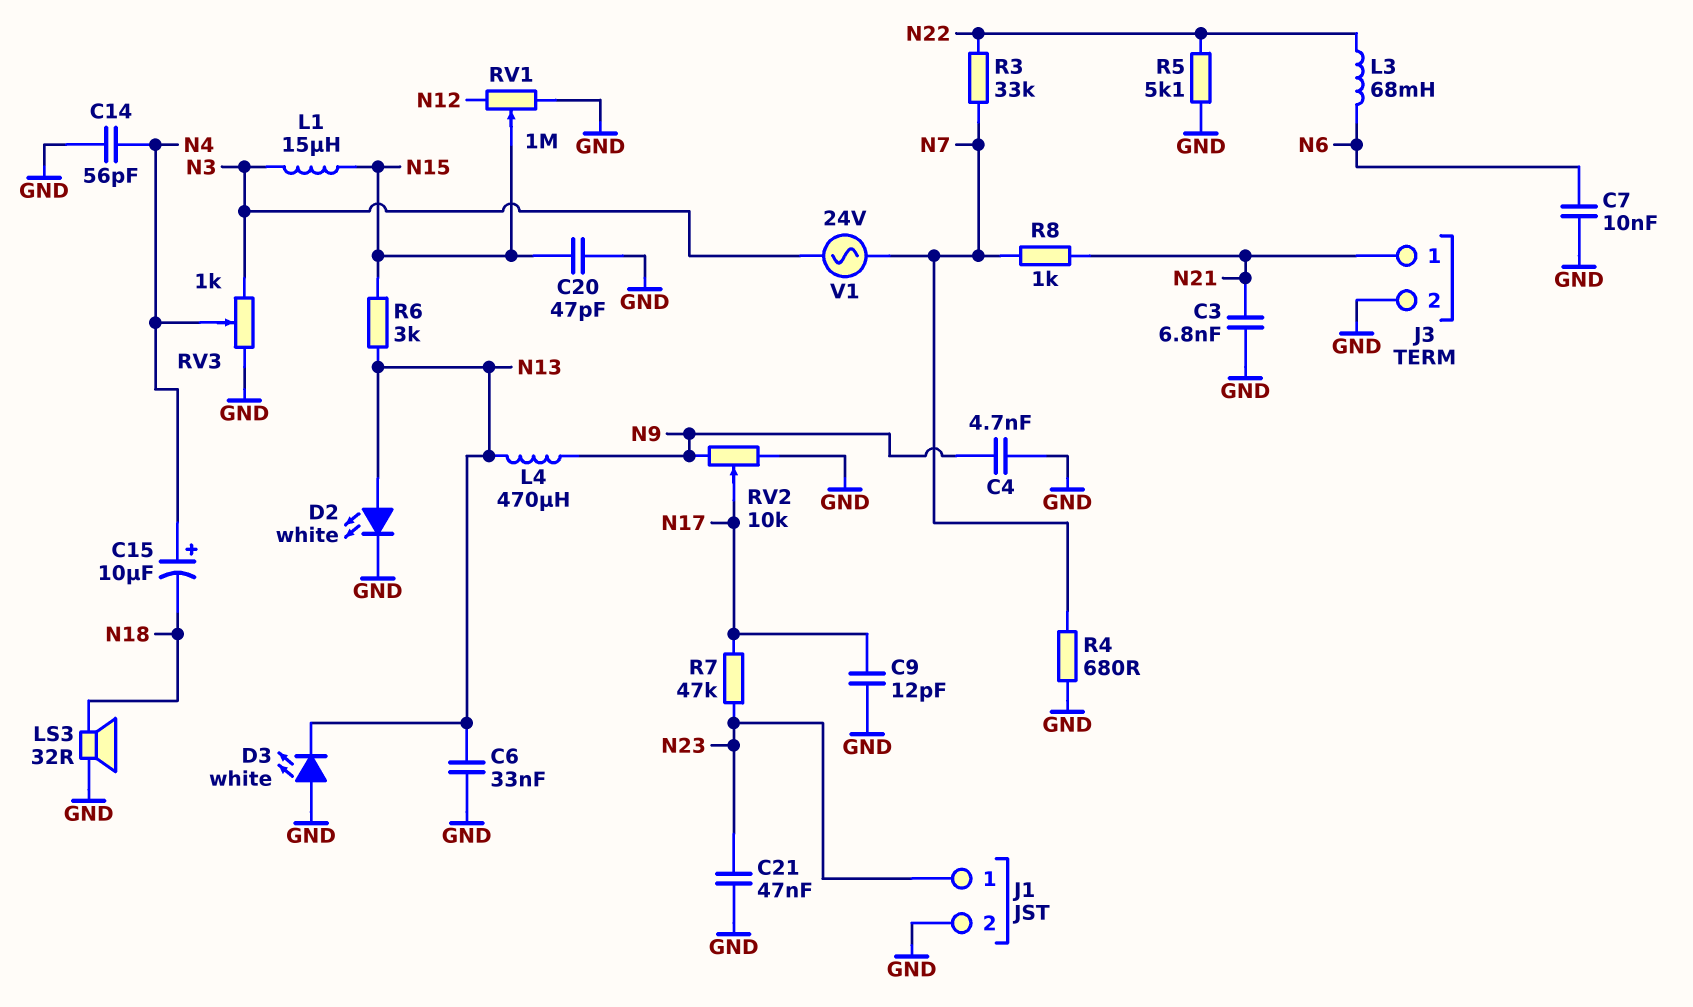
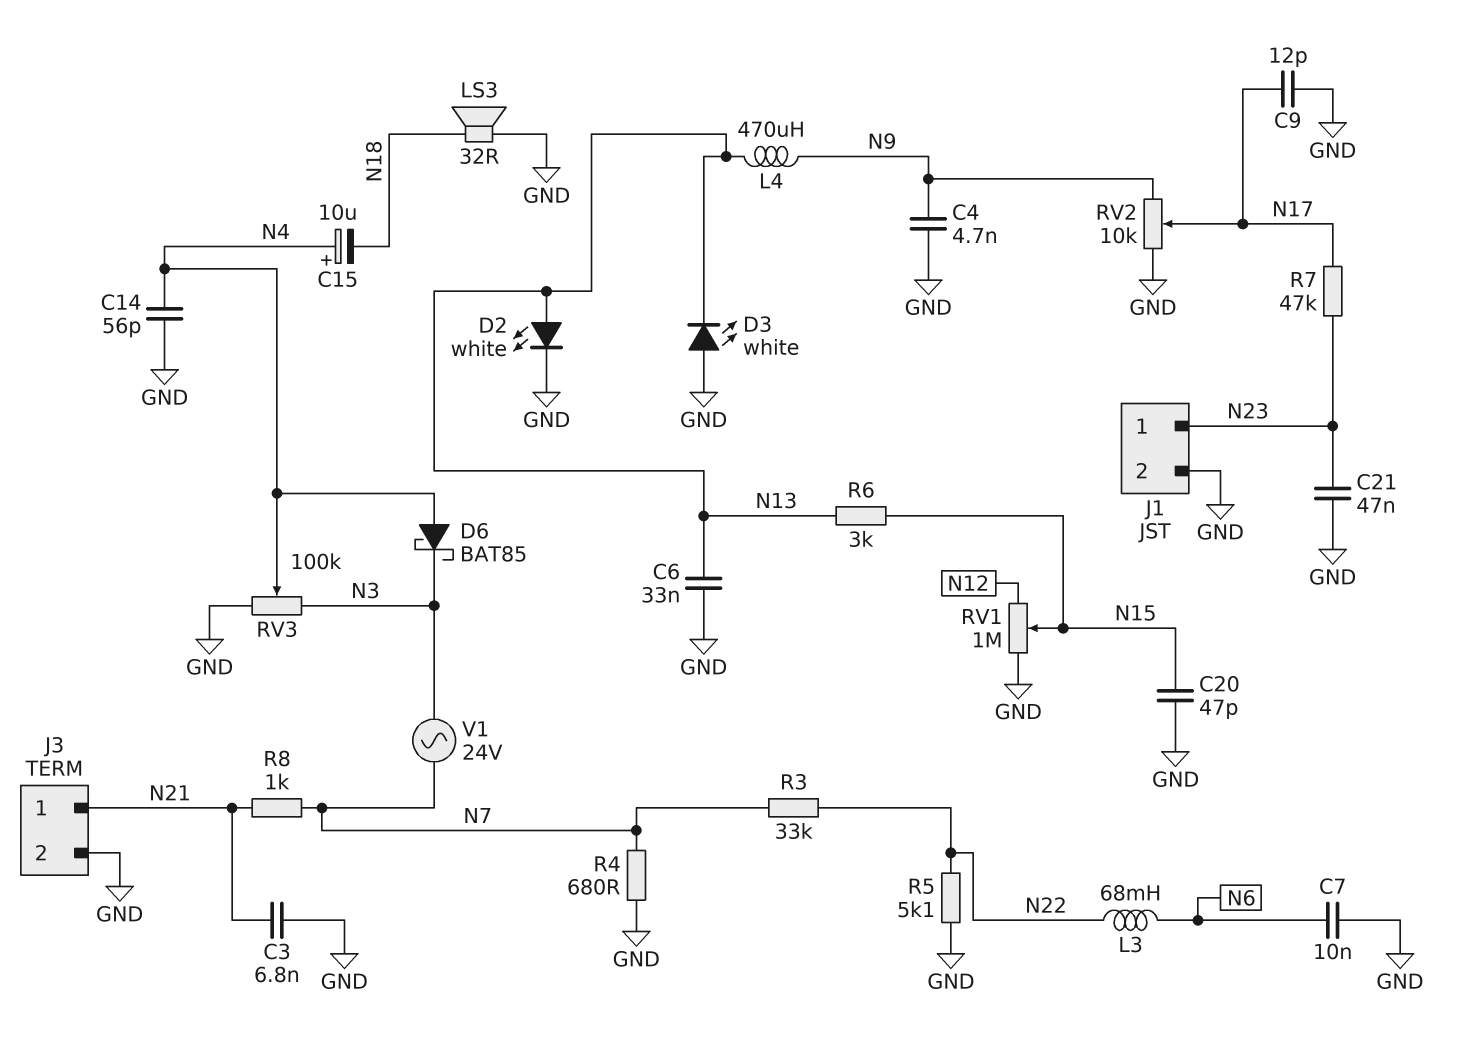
D6: none -> schottky BAT85 (A N4, K N3)
L1: 15uH (N3, N15) -> none
RV3: 1k (GND, N3, wiper N4) -> 100k (GND, N3, wiper N4)

